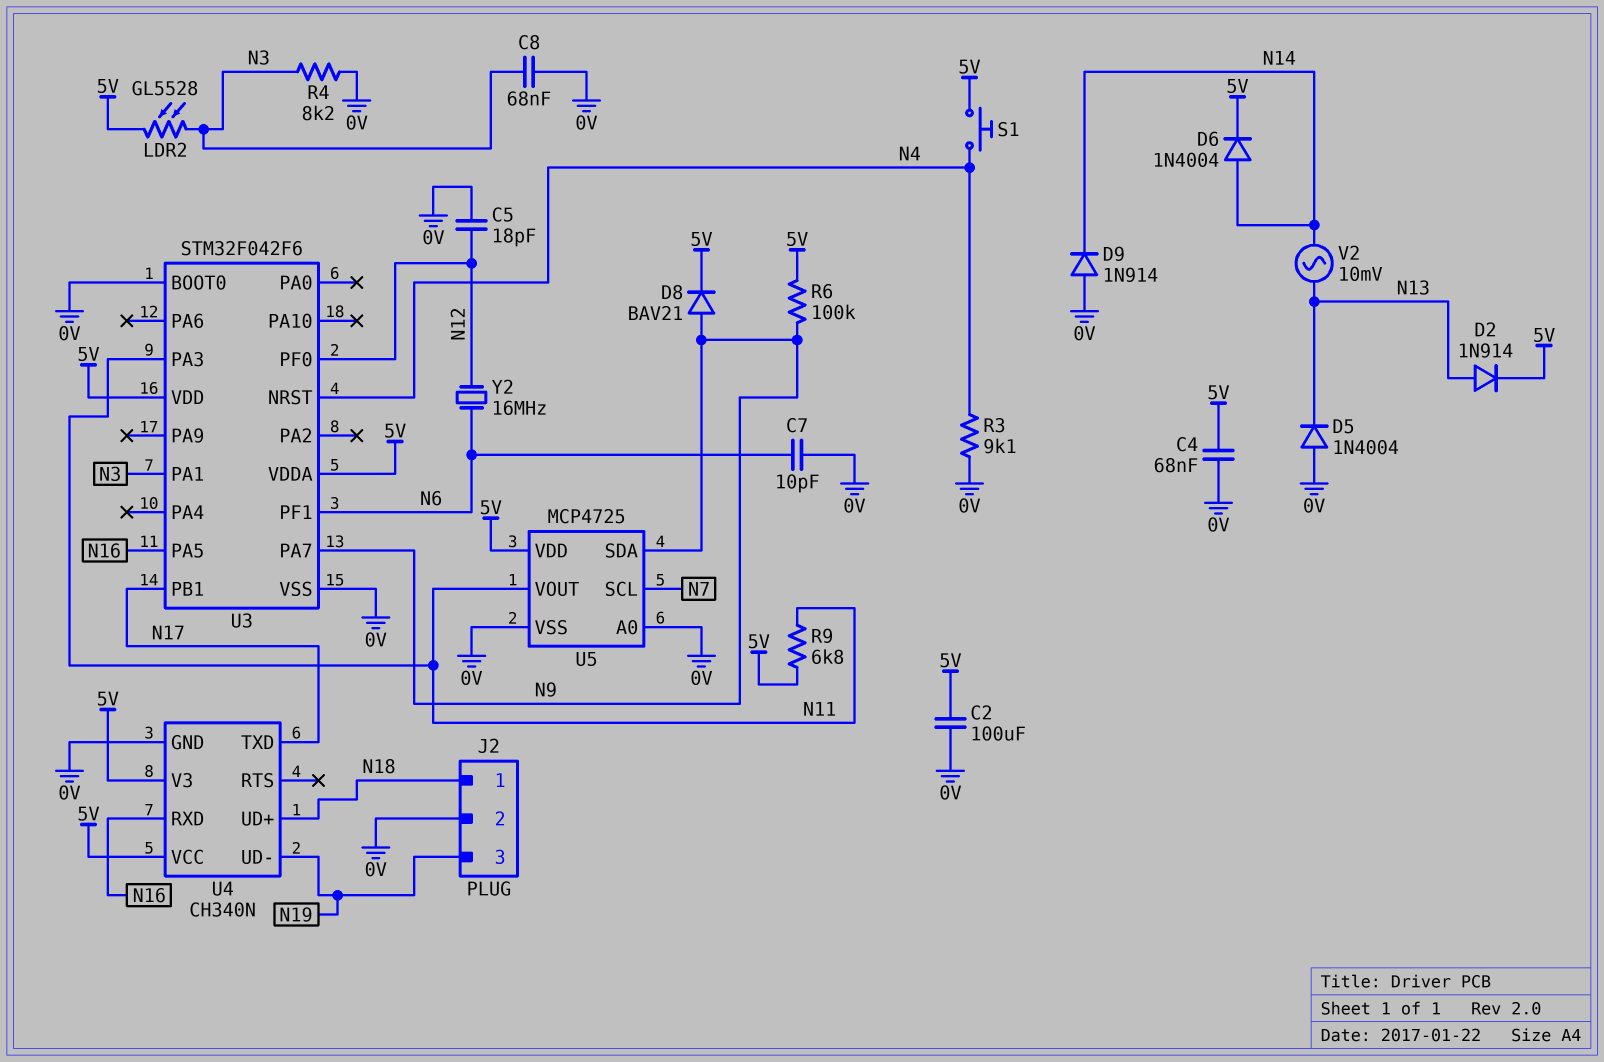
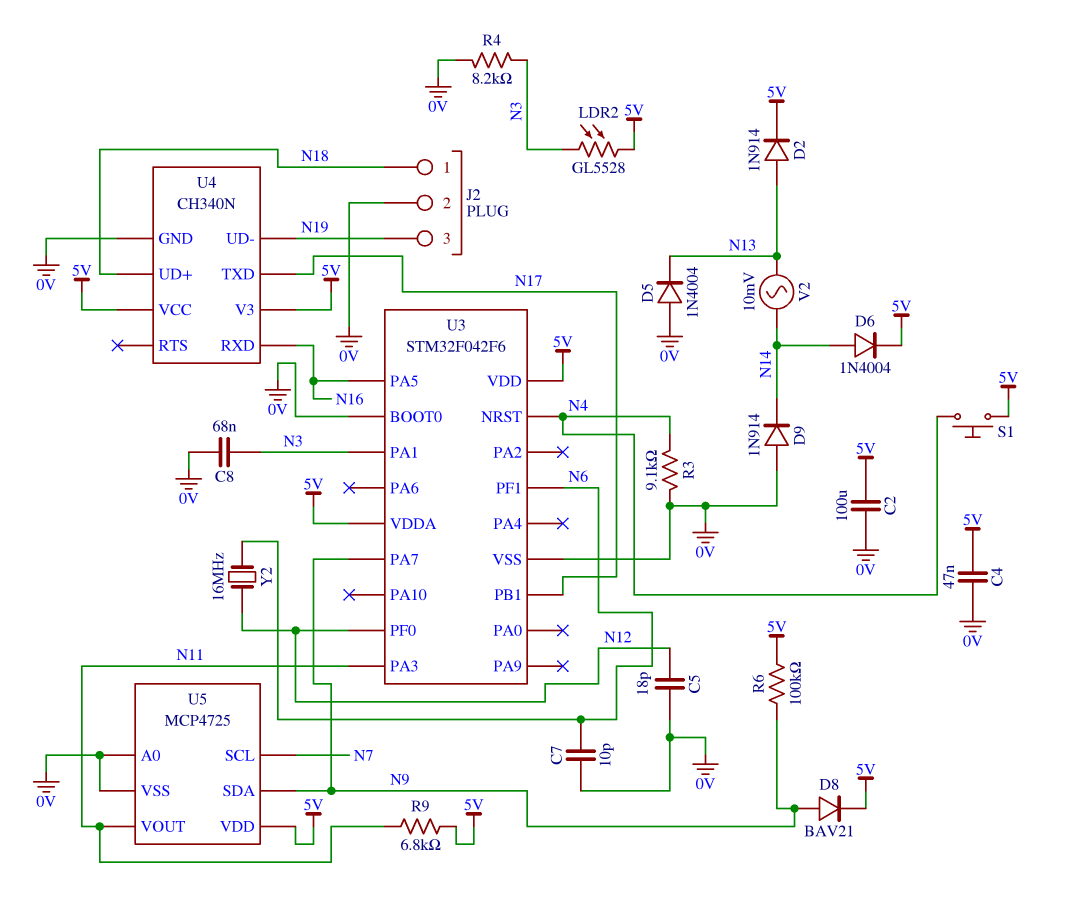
C4: 68nF (0V, 5V) -> 47nF (0V, 5V)

